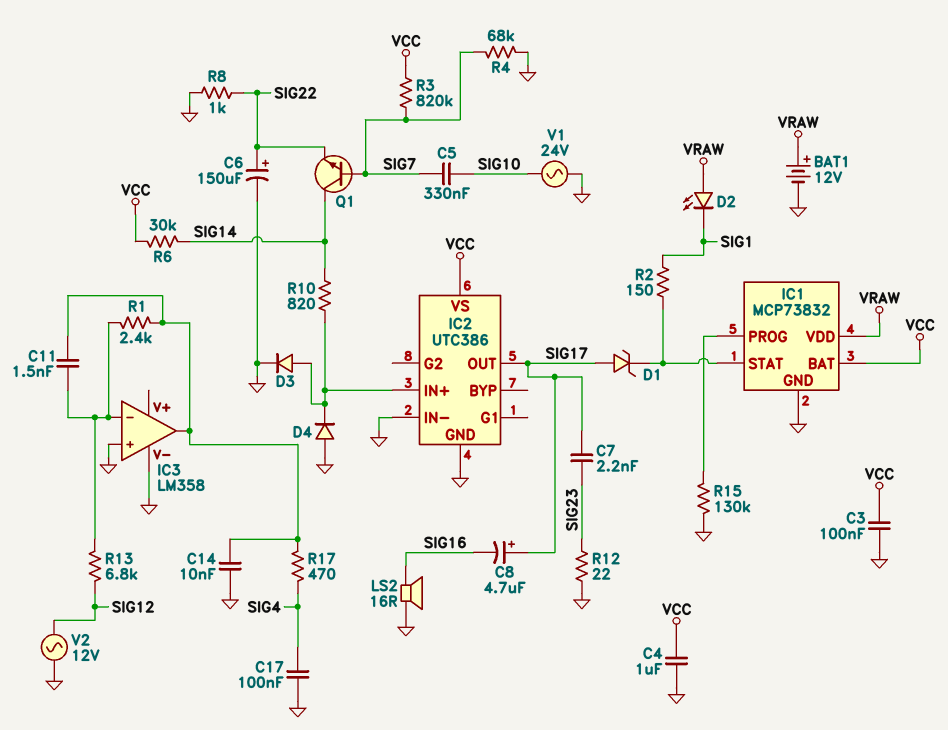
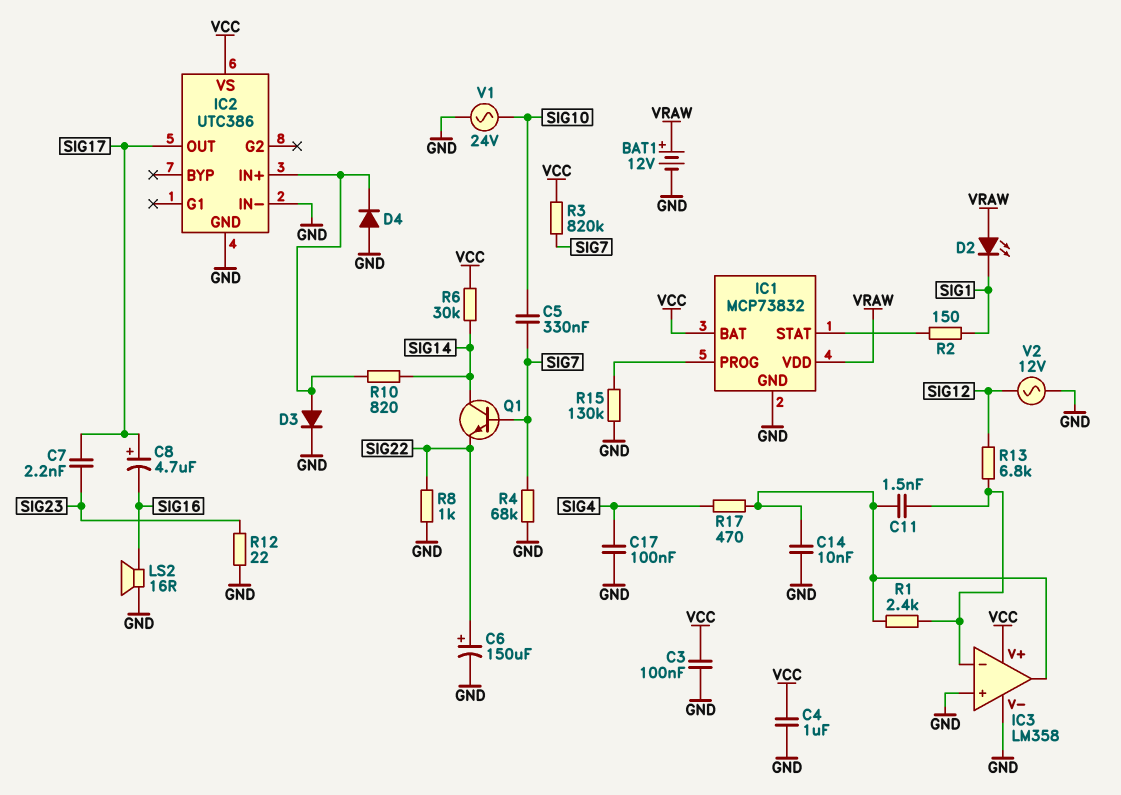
D1: zener (A SIG17, K IC1/STAT) -> none
IC3 pin V+: none -> VCC

